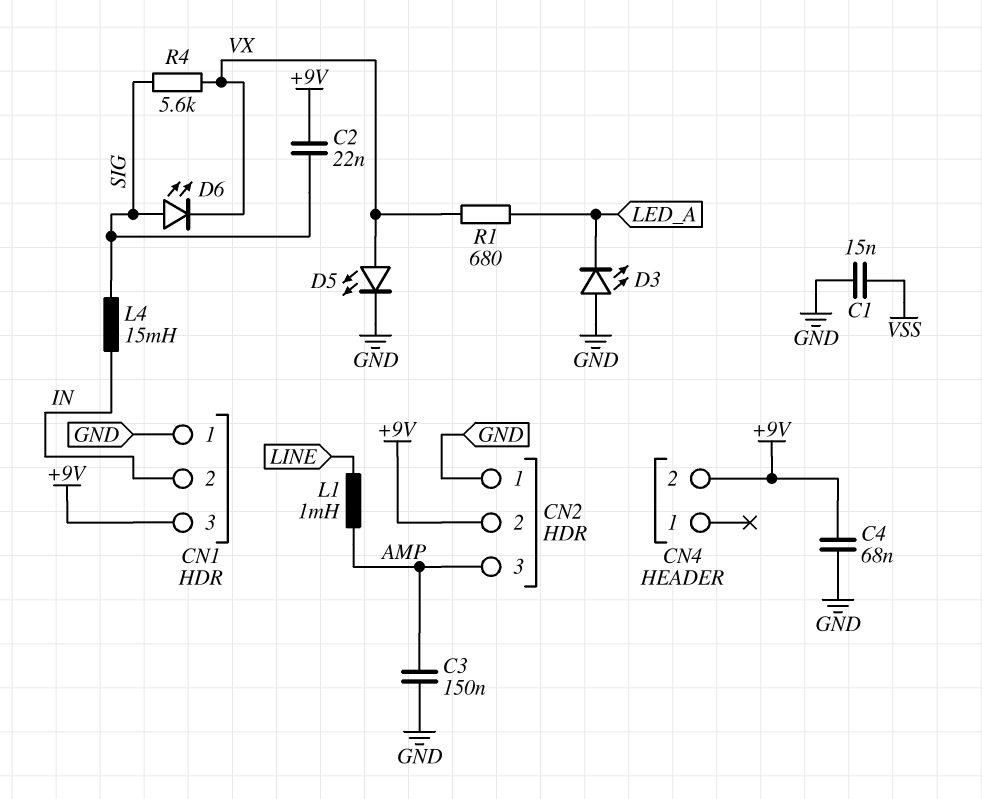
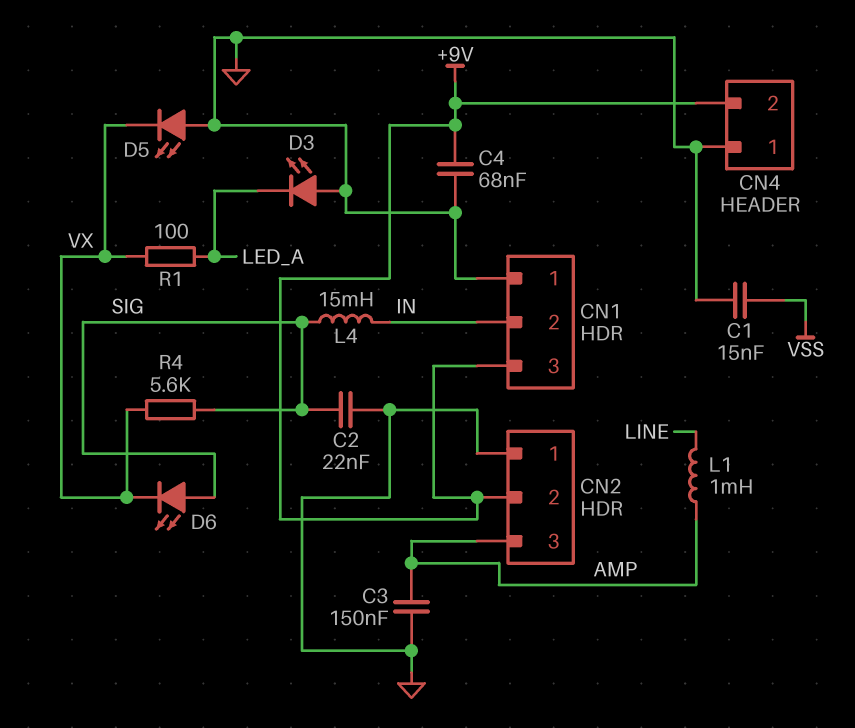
C2: 22nF (+9V, SIG) -> 22nF (GND, SIG)
CN4 pin 1: none -> GND
D5: LED (A VX, K GND) -> LED (A GND, K VX)
R1: 680 (LED_A, VX) -> 100 (LED_A, VX)

